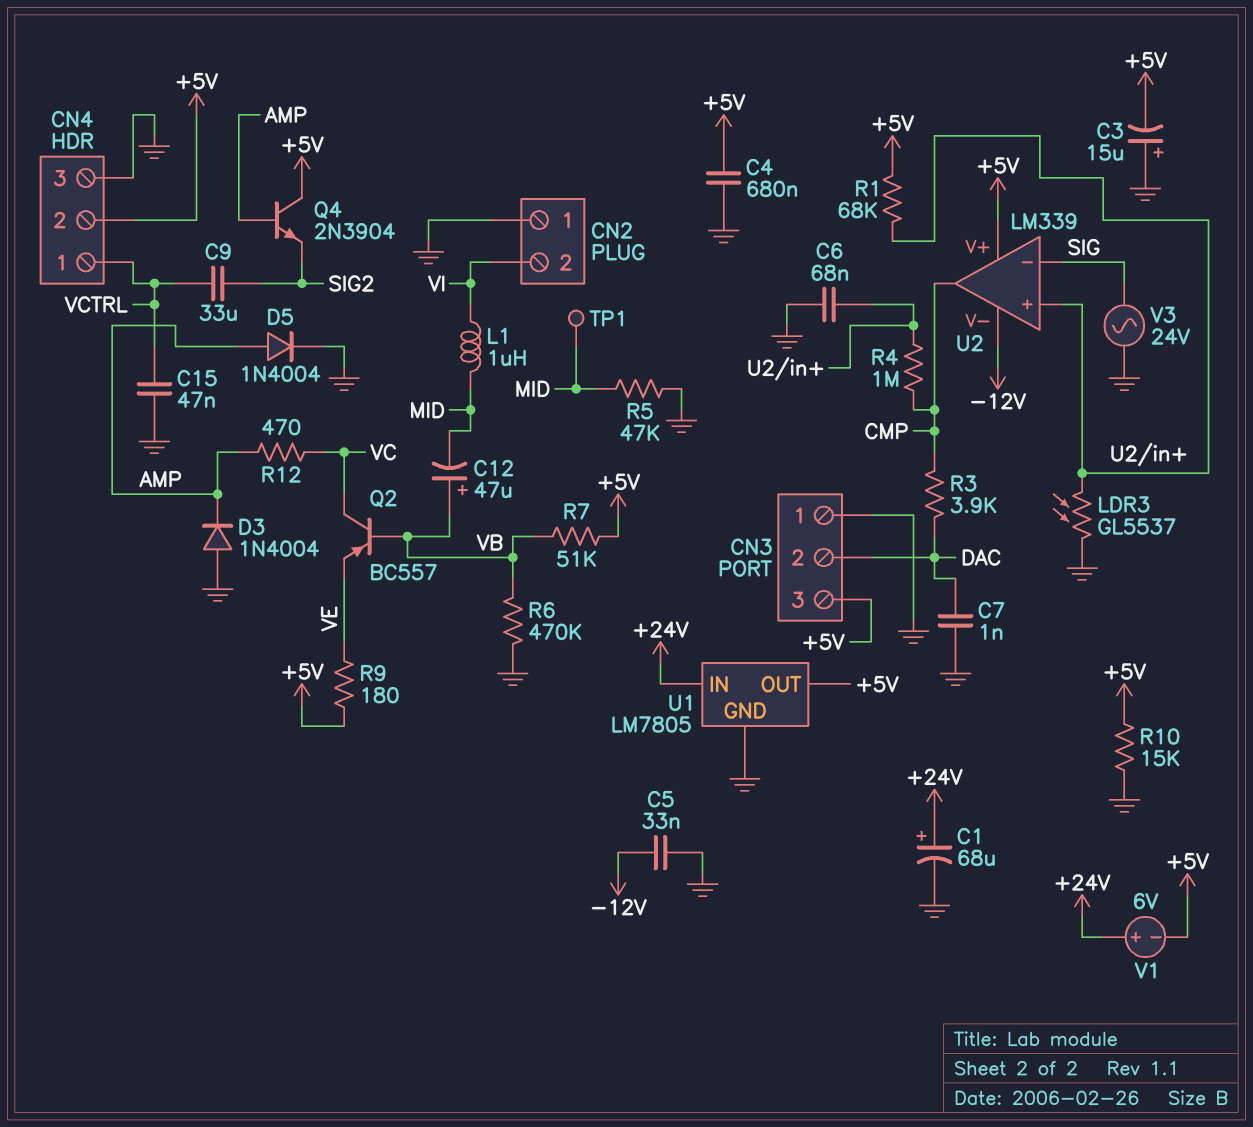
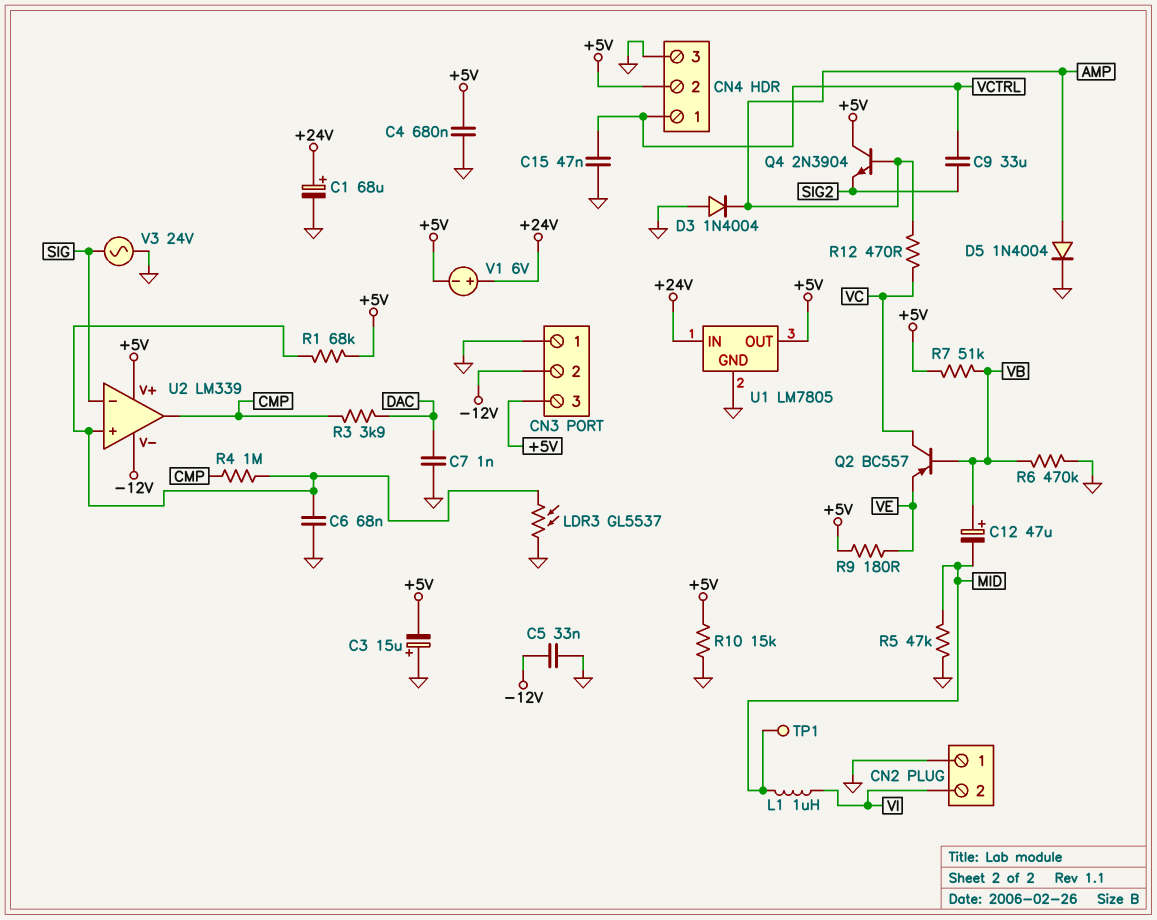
CN3 pin 2: DAC -> -12V

